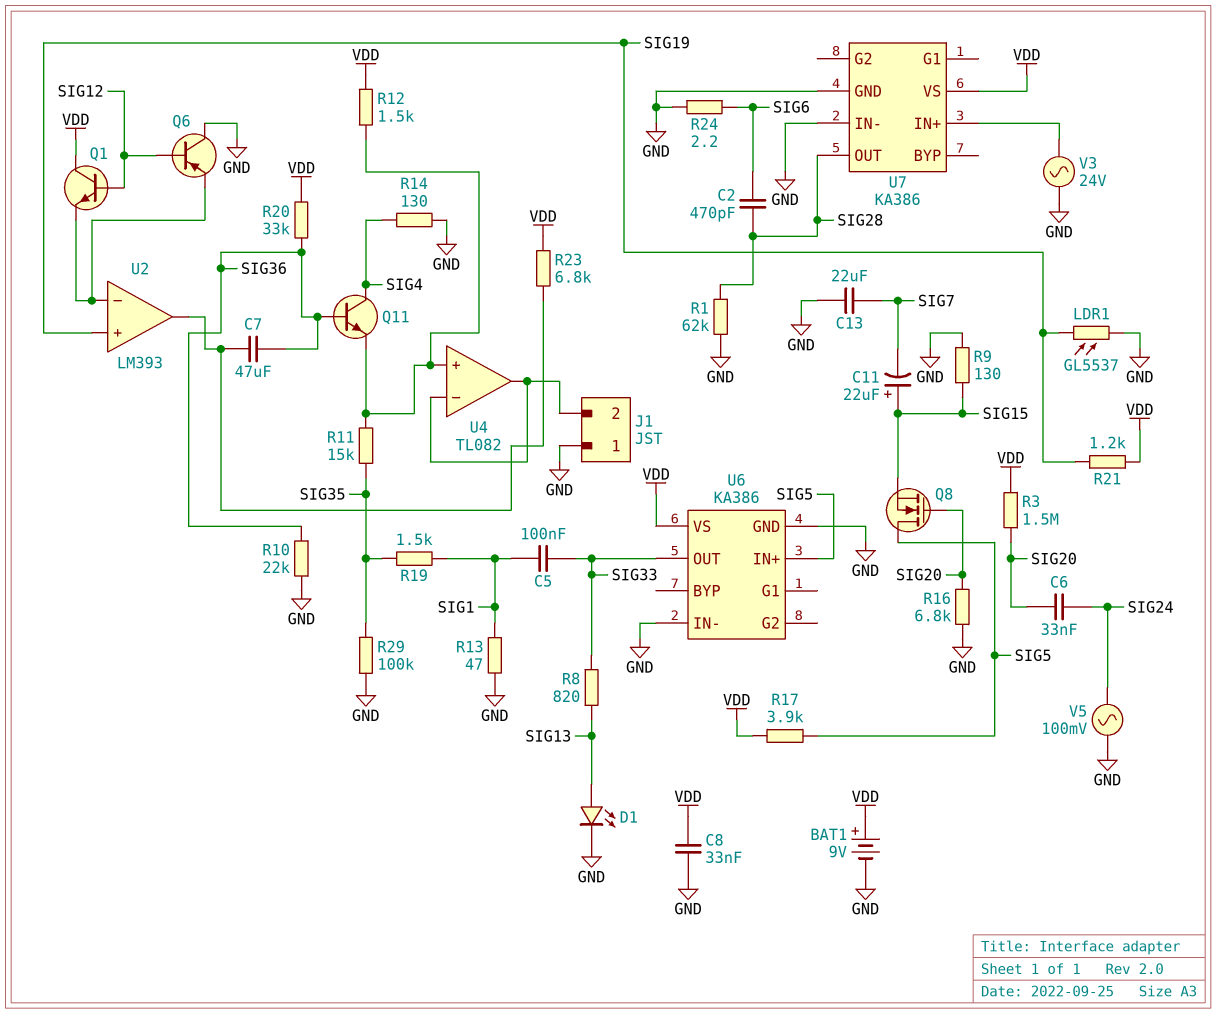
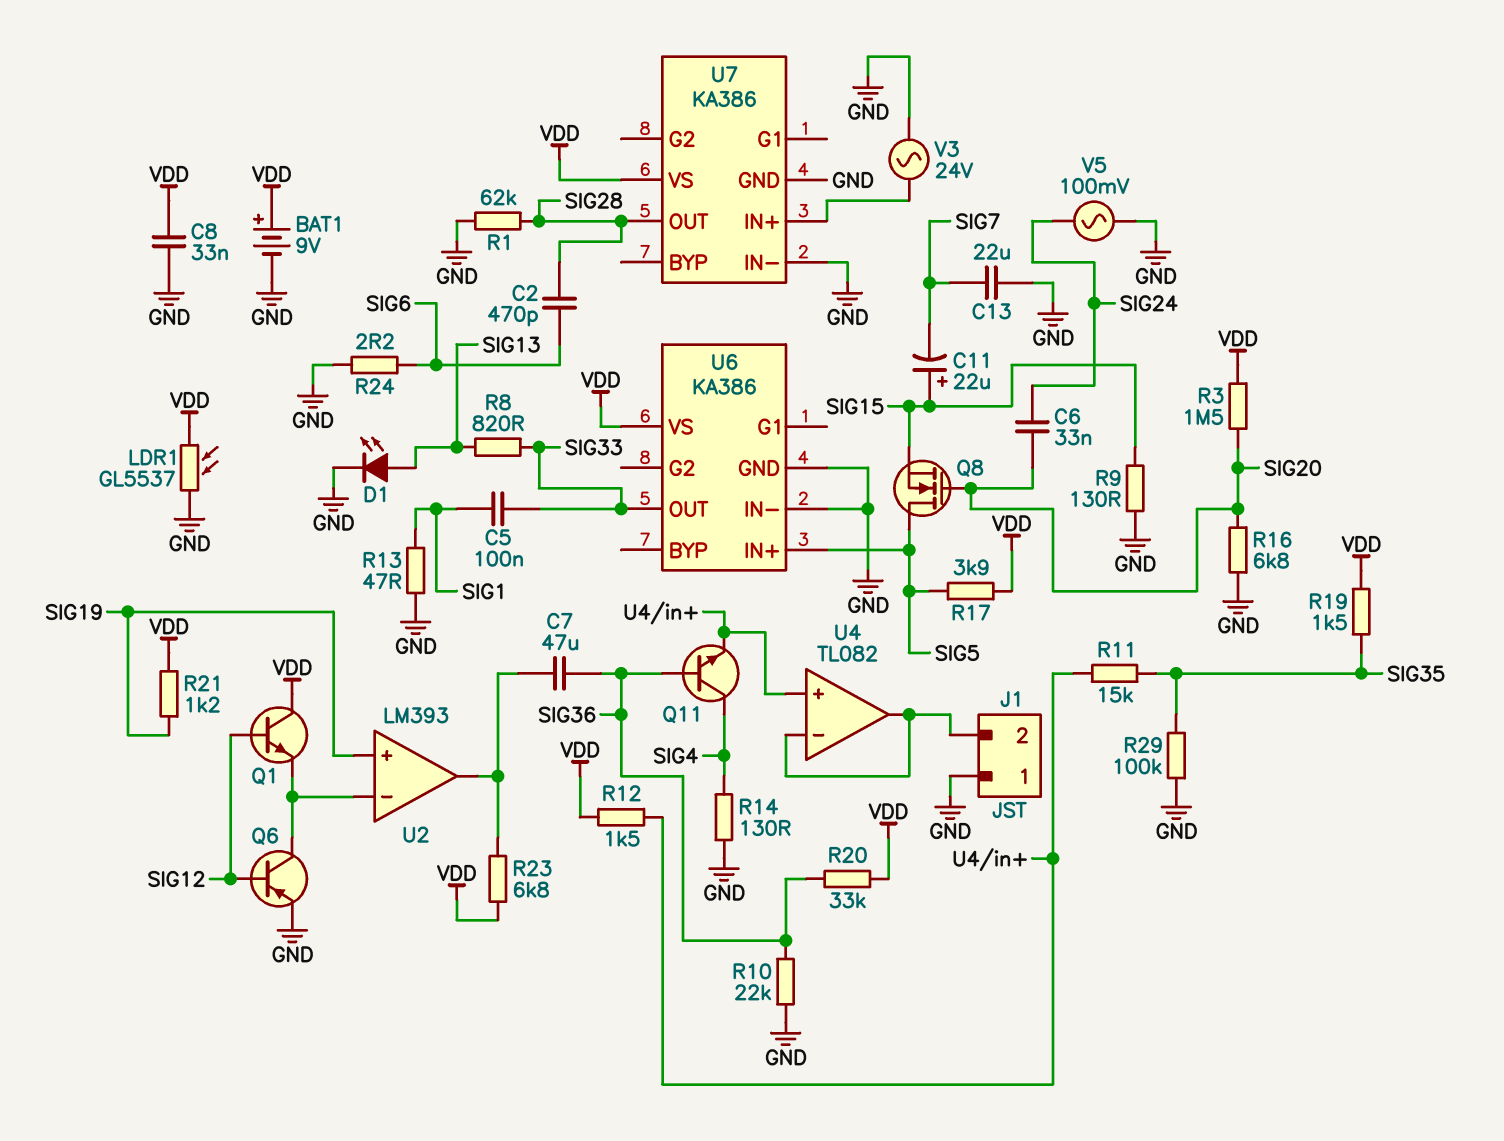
LDR1: GL5537 (GND, SIG19) -> GL5537 (GND, VDD)
Q6: PNP (B SIG12, C GND, E U2/in-) -> PNP (B SIG12, C U2/in-, E GND)
R19: 1.5k (SIG1, SIG35) -> 1.5k (SIG35, VDD)

